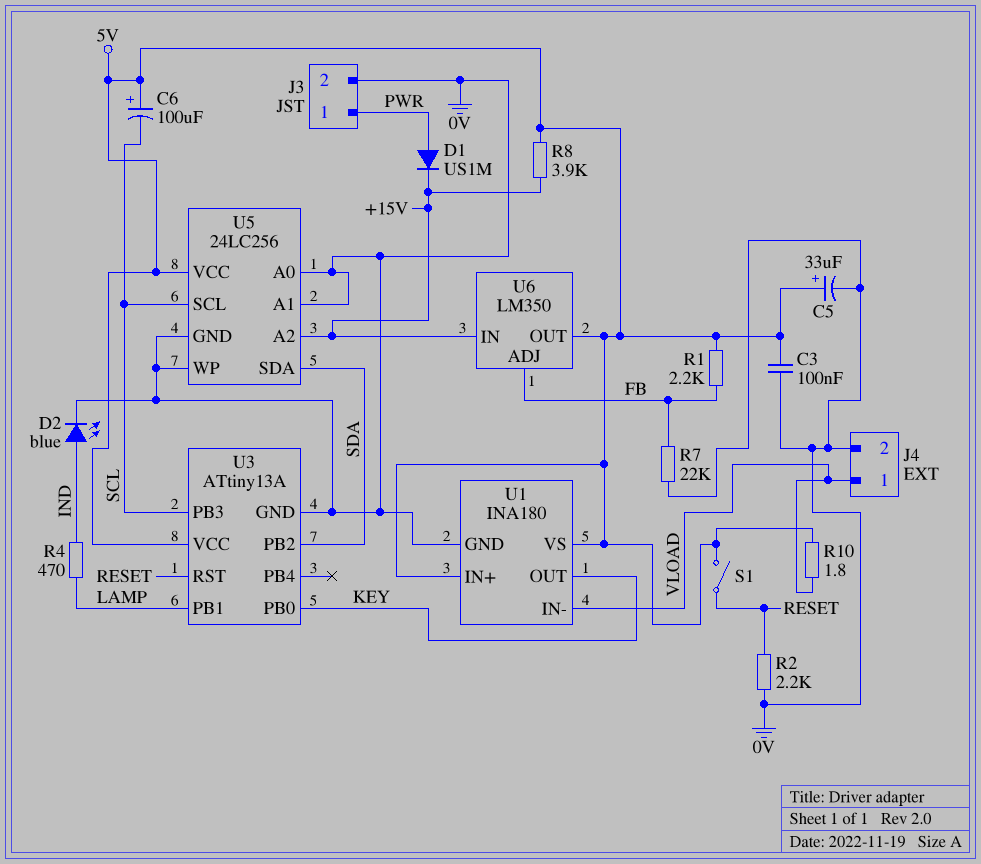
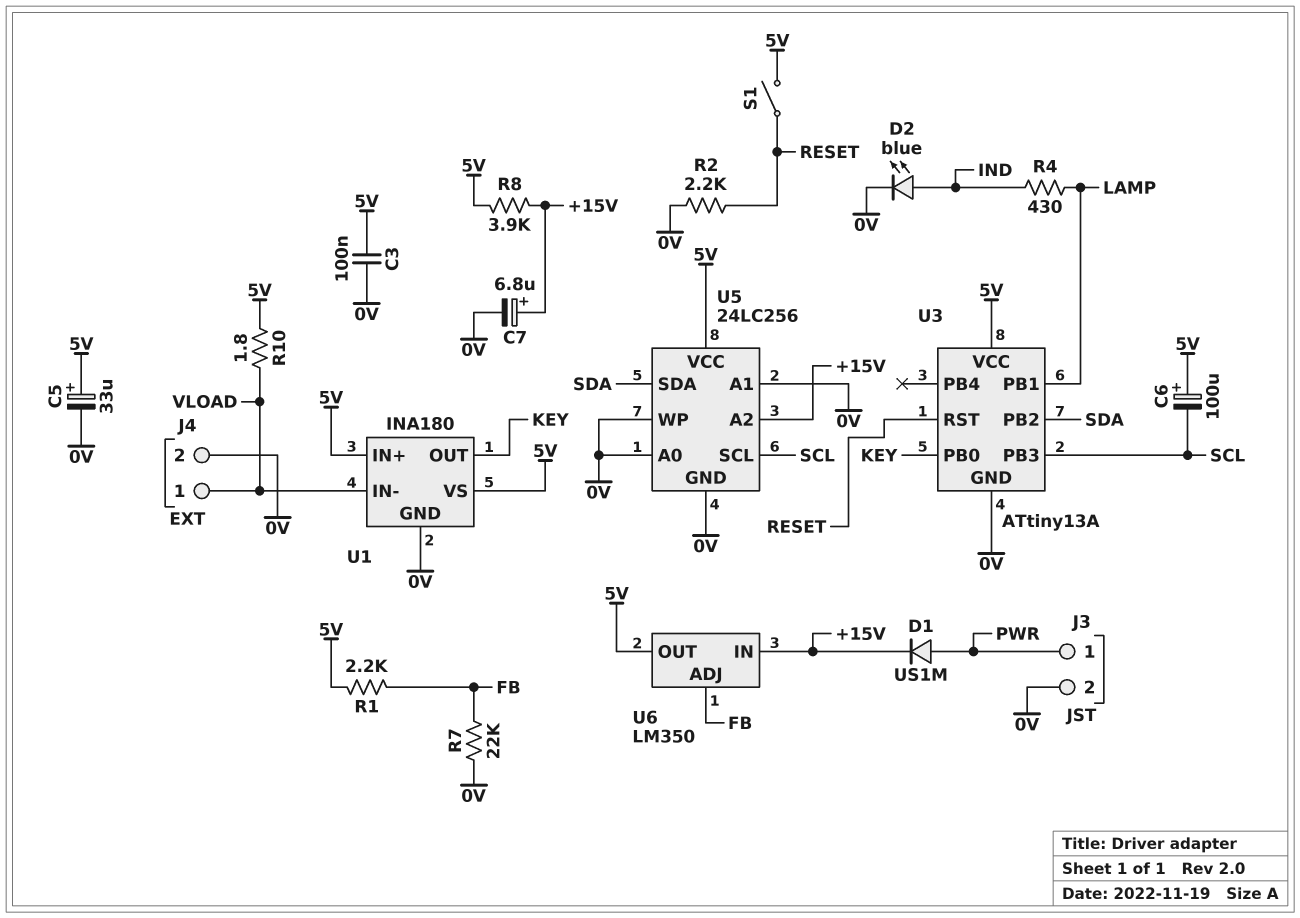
C7: none -> 6.8uF (plus +15V, minus 0V)
R4: 470 (IND, LAMP) -> 430 (IND, LAMP)

